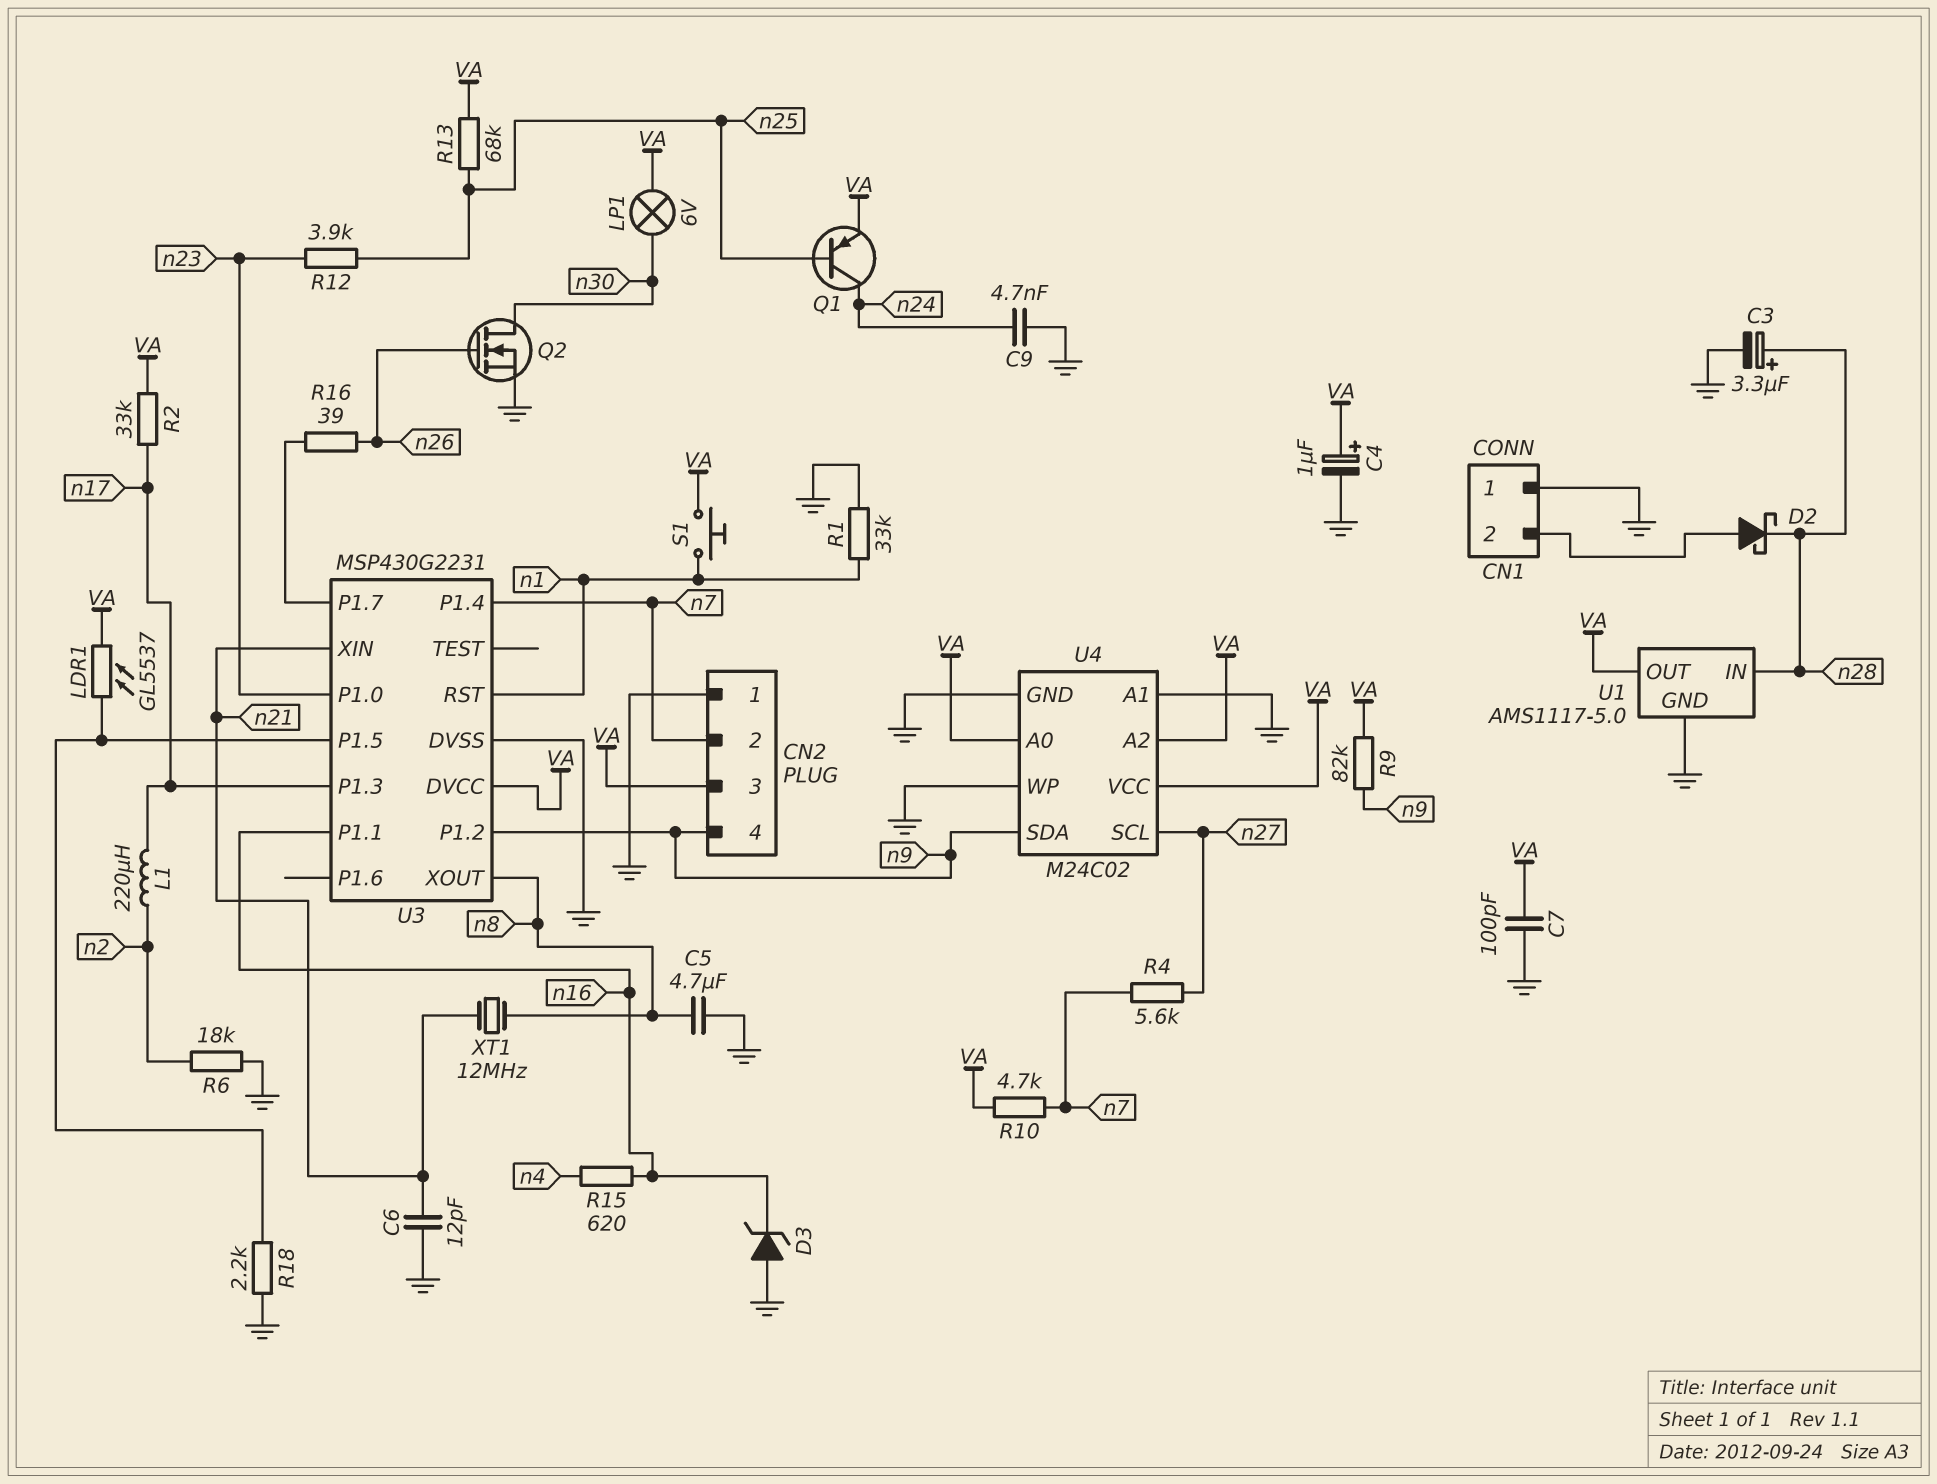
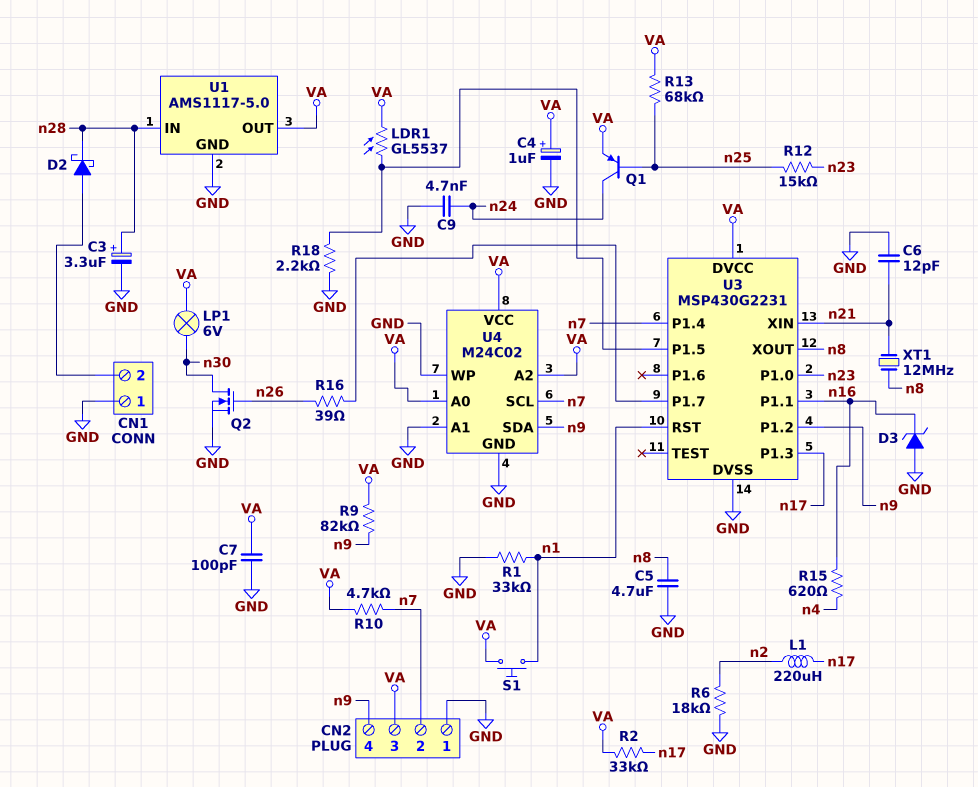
R4: 5.6k (n7, n27) -> none
R12: 3.9k (n23, n25) -> 15k (n23, n25)
U4 pin SCL: n27 -> n7

